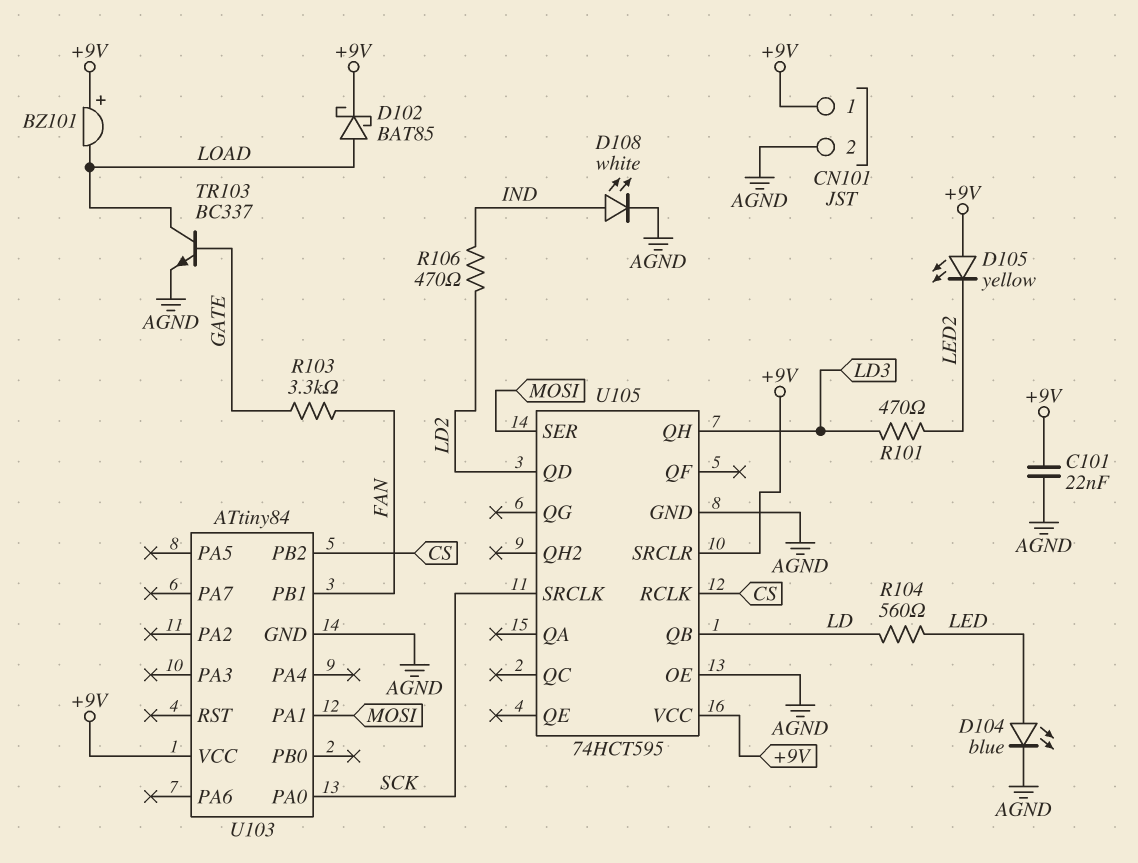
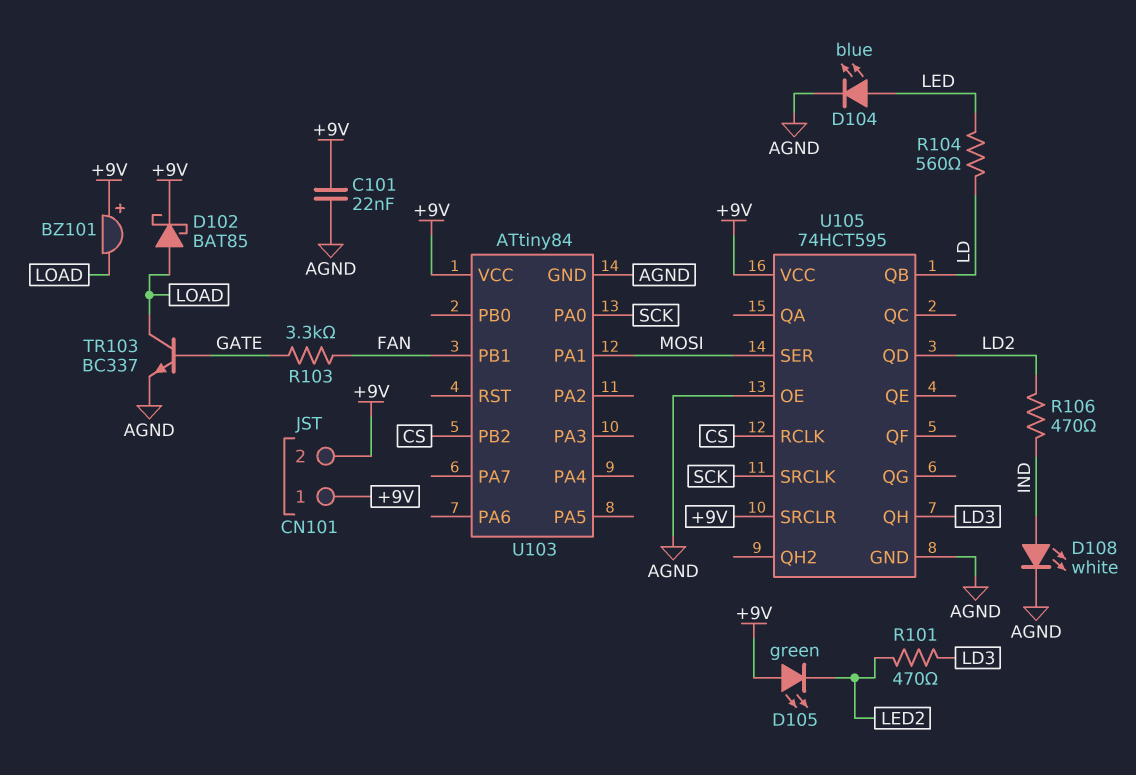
CN101 pin 2: AGND -> +9V
D105: LED yellow (A +9V, K LED2) -> LED green (A +9V, K LED2)

